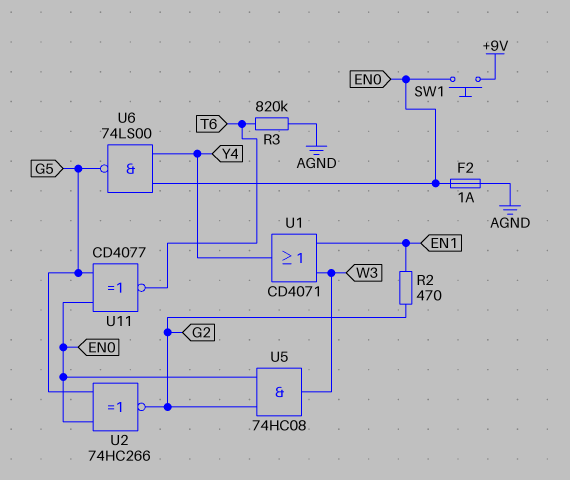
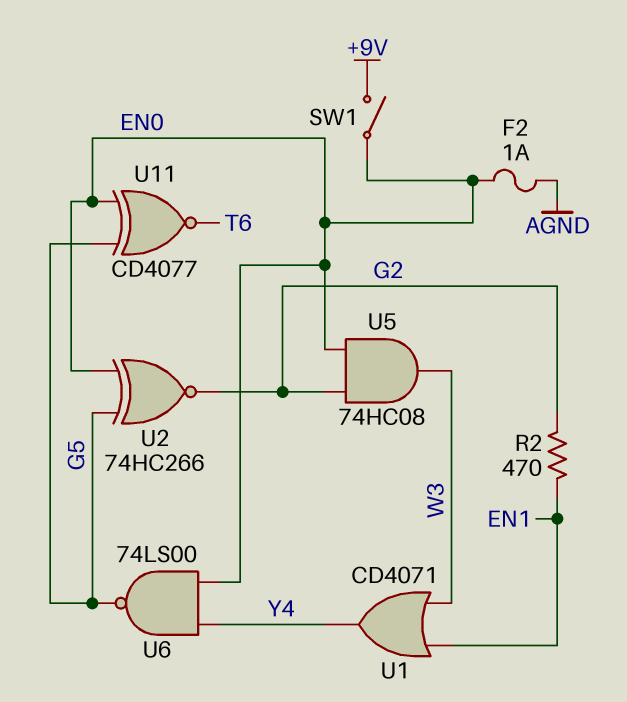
R3: 820k (AGND, T6) -> none
SW1: button (+9V, EN0) -> switch (+9V, EN0)

